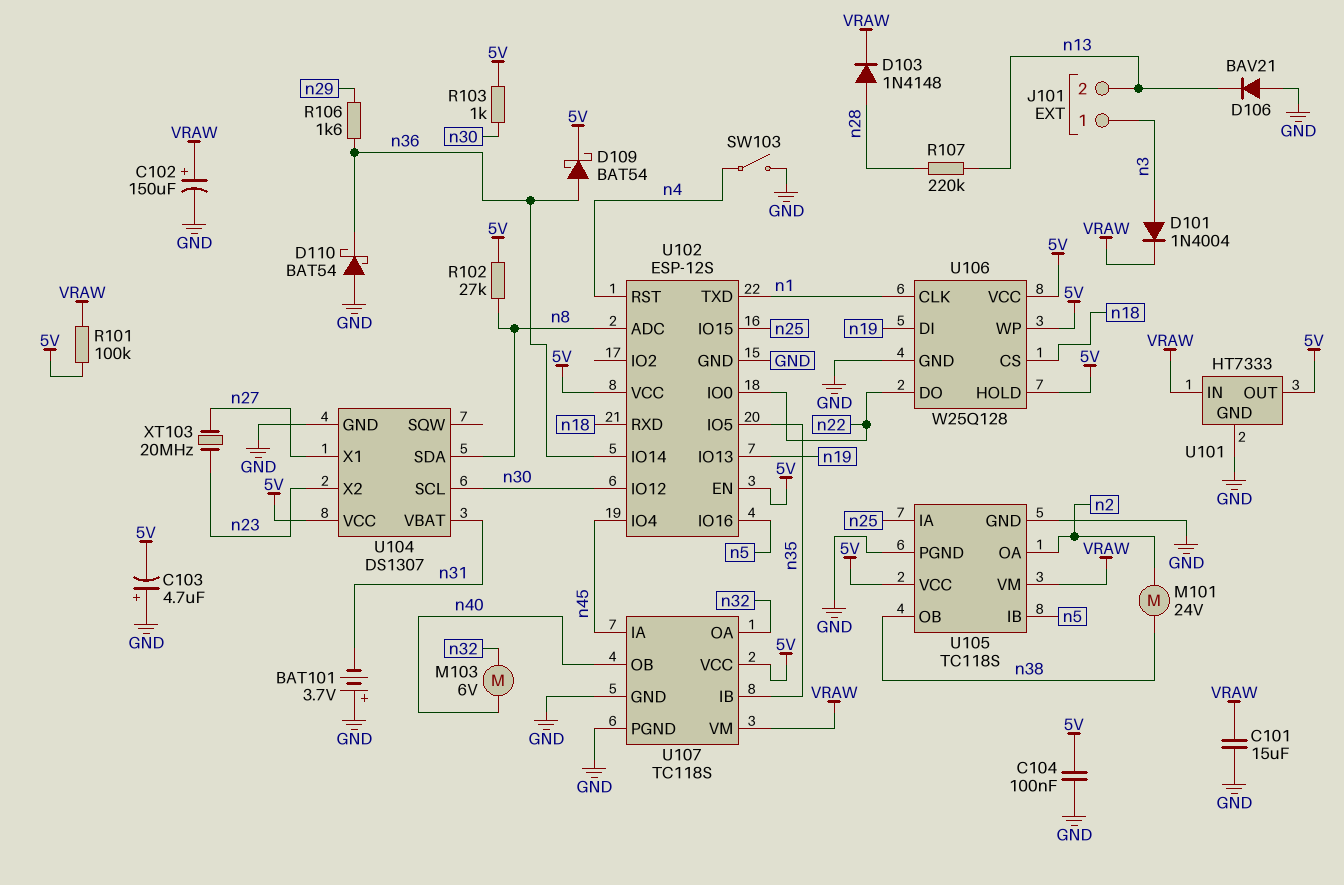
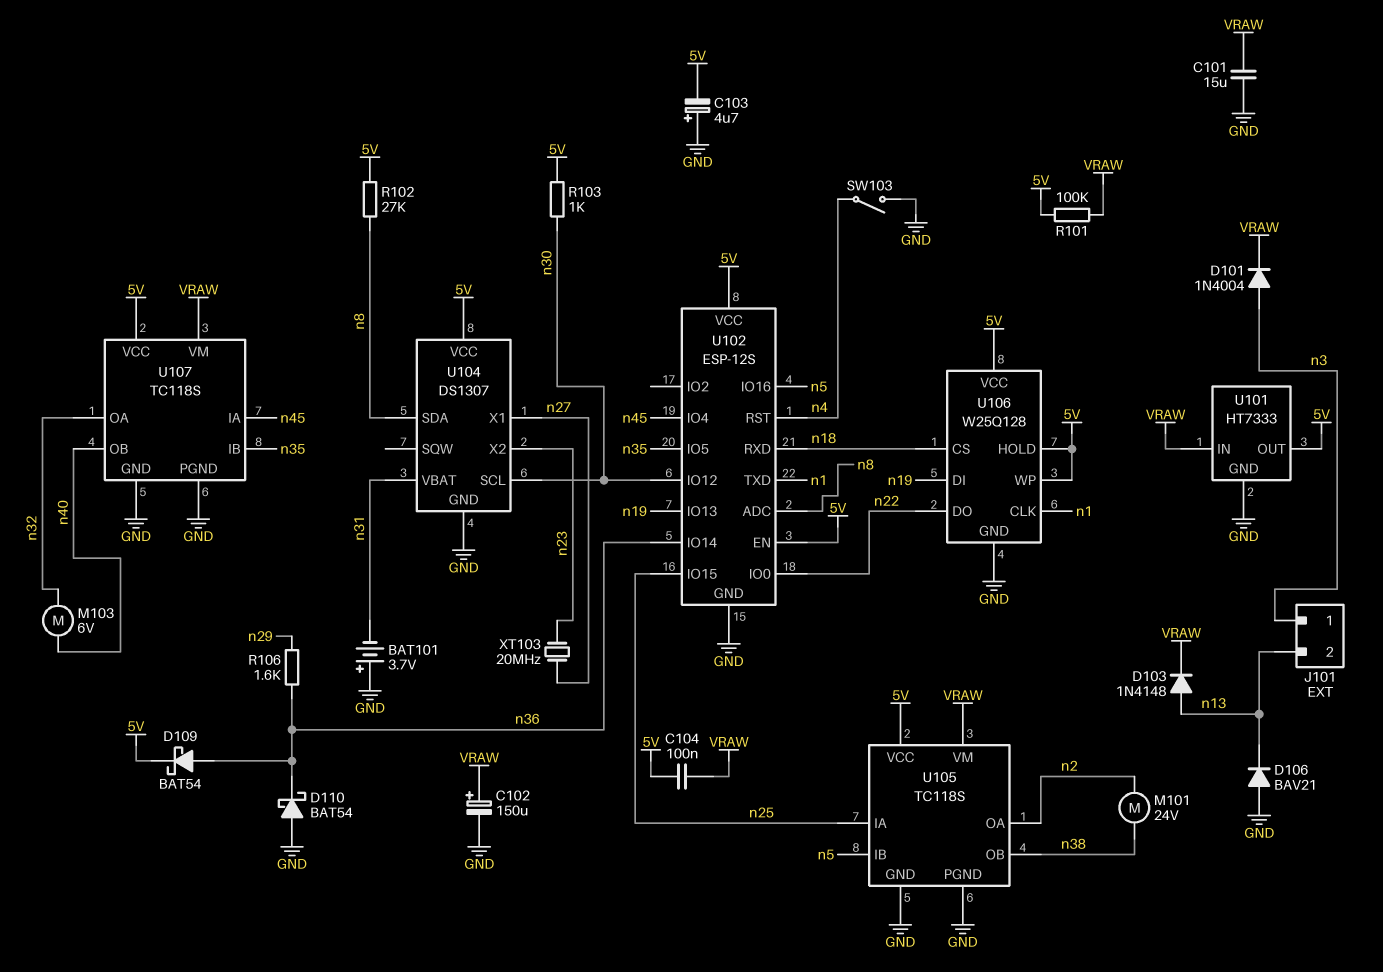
C104: 100nF (5V, GND) -> 100nF (5V, VRAW)
D103: diode 1N4148 (A n28, K VRAW) -> diode 1N4148 (A n13, K VRAW)
R107: 220k (n13, n28) -> none

